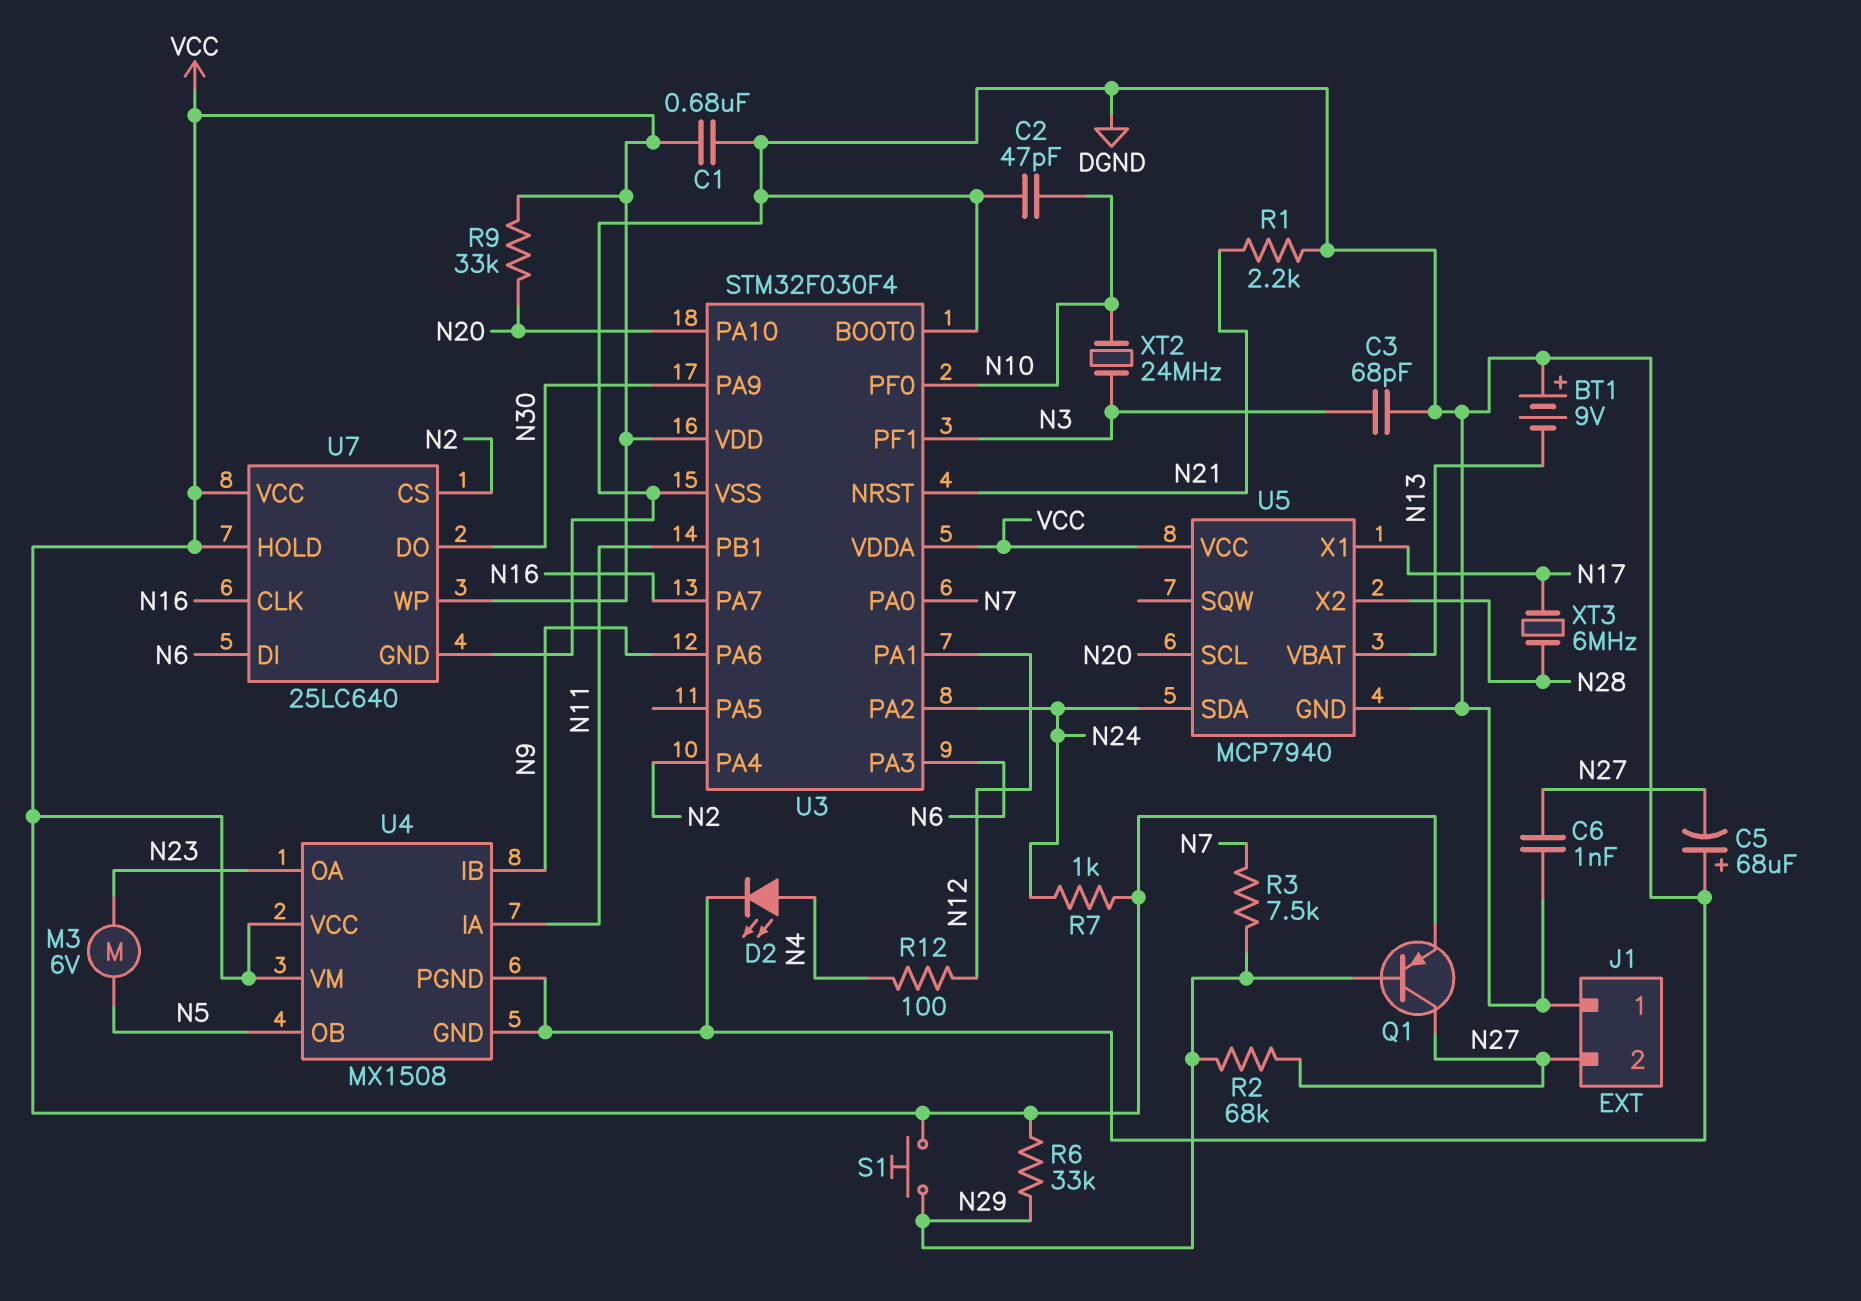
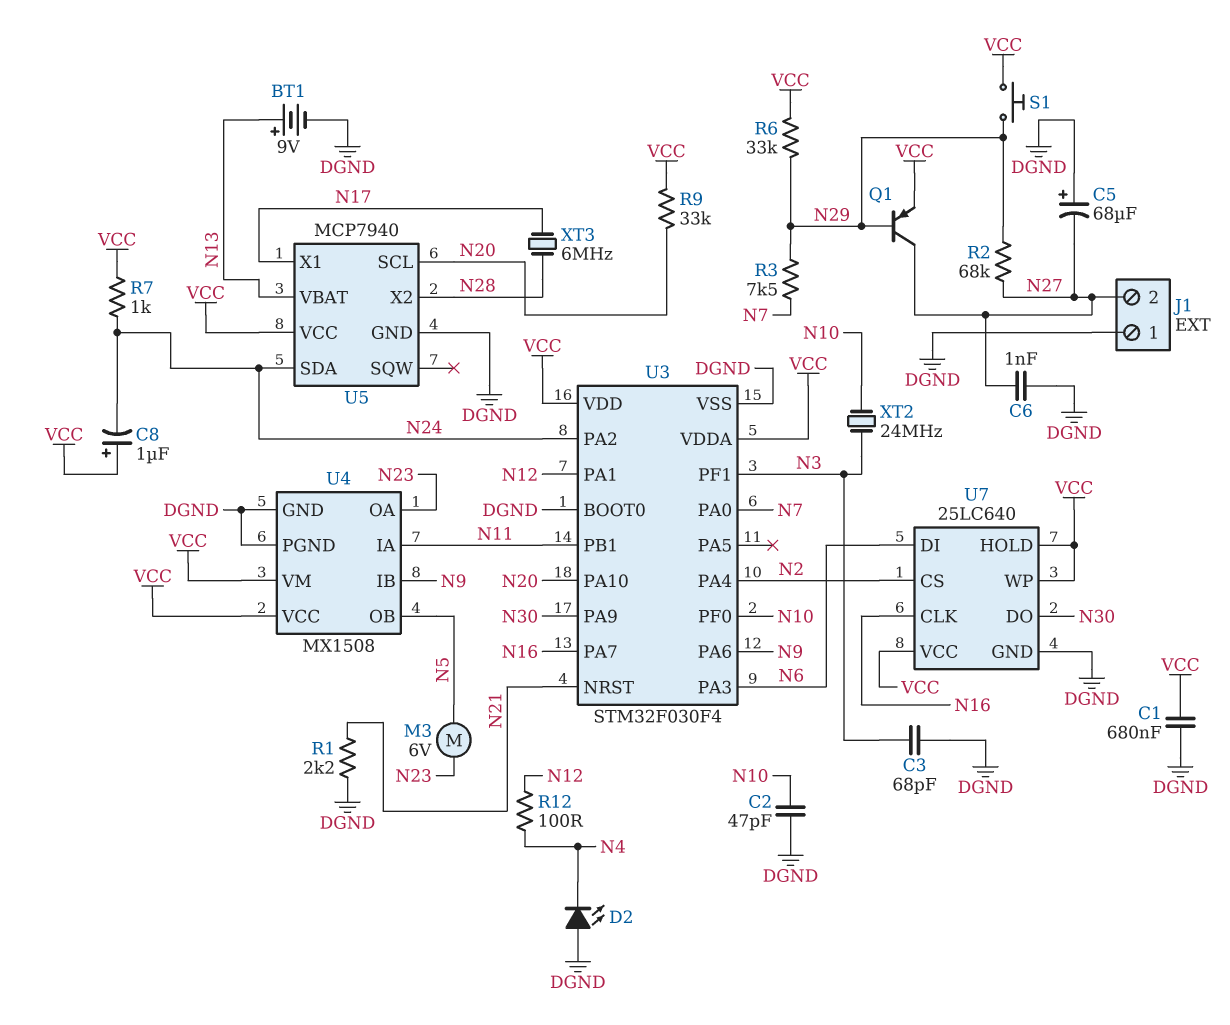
BT1: 9V (plus DGND, minus N13) -> 9V (plus N13, minus DGND)
C8: none -> 1uF (plus VCC, minus N24)
D2: LED (A N4, K DGND) -> LED (A DGND, K N4)

